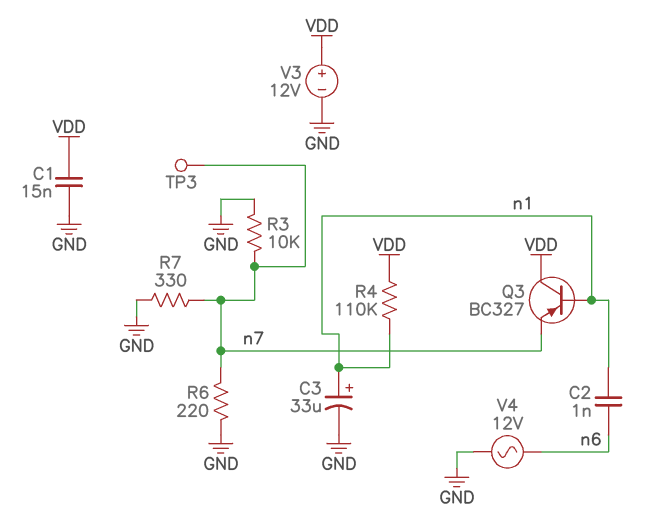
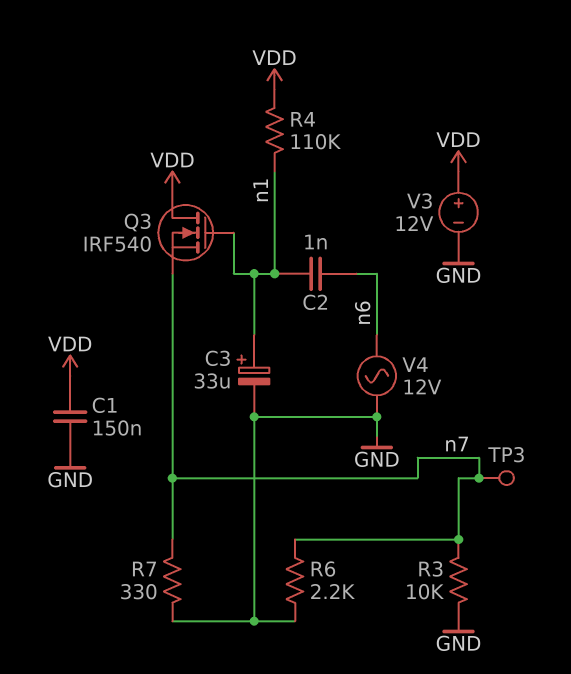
C1: 15nF (GND, VDD) -> 150nF (GND, VDD)
Q3: PNP BC327 (B n1, C VDD, E n7) -> NMOS IRF540 (G n1, D VDD, S n7)
R6: 220 (GND, n7) -> 2.2k (GND, n7)

